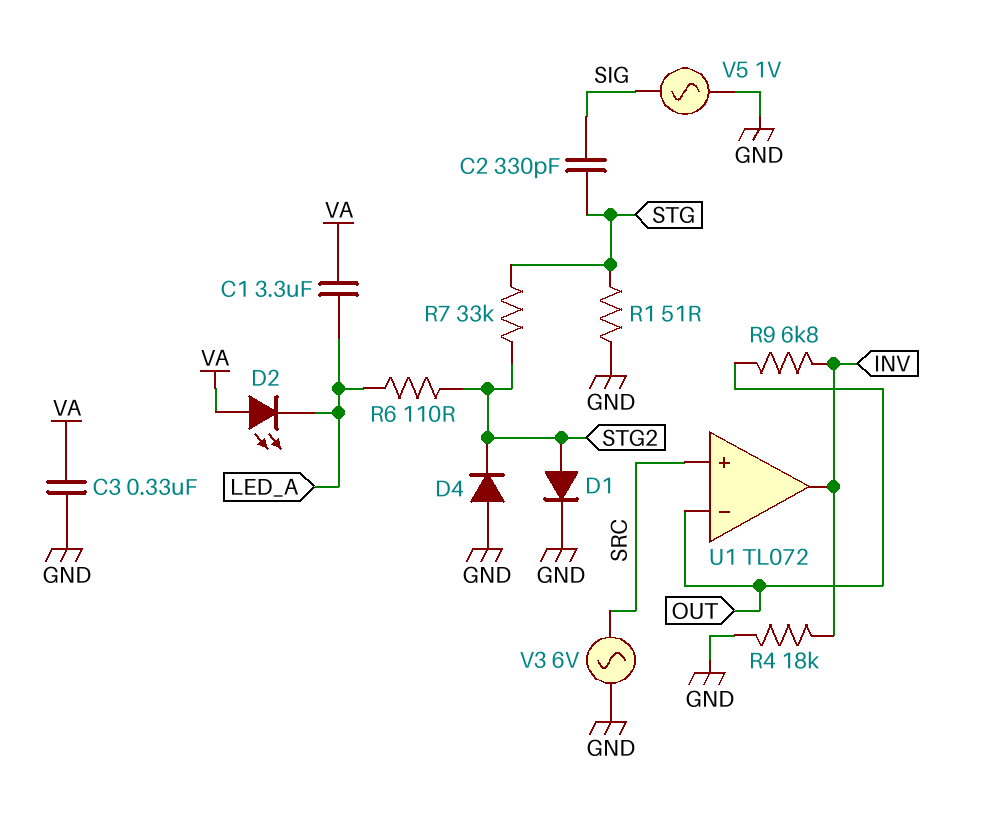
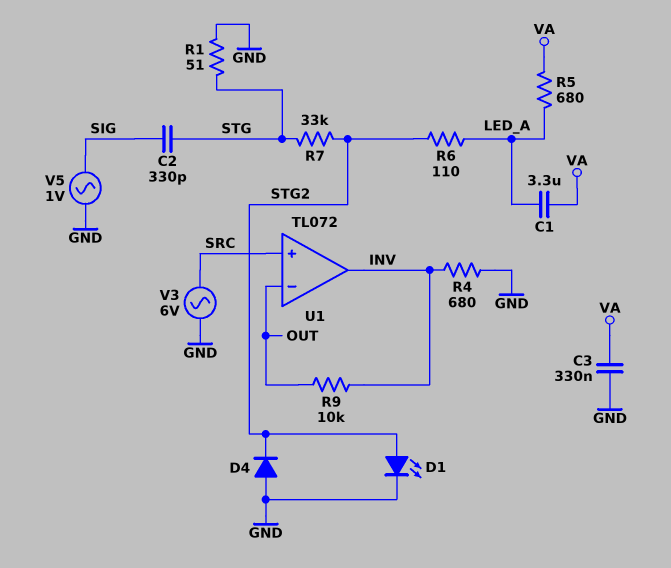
D1: diode (A STG2, K GND) -> LED (A STG2, K GND)
D2: LED (A VA, K LED_A) -> none
R4: 18k (GND, INV) -> 680 (GND, INV)
R5: none -> 680 (LED_A, VA)
R9: 6.8k (INV, OUT) -> 10k (INV, OUT)

